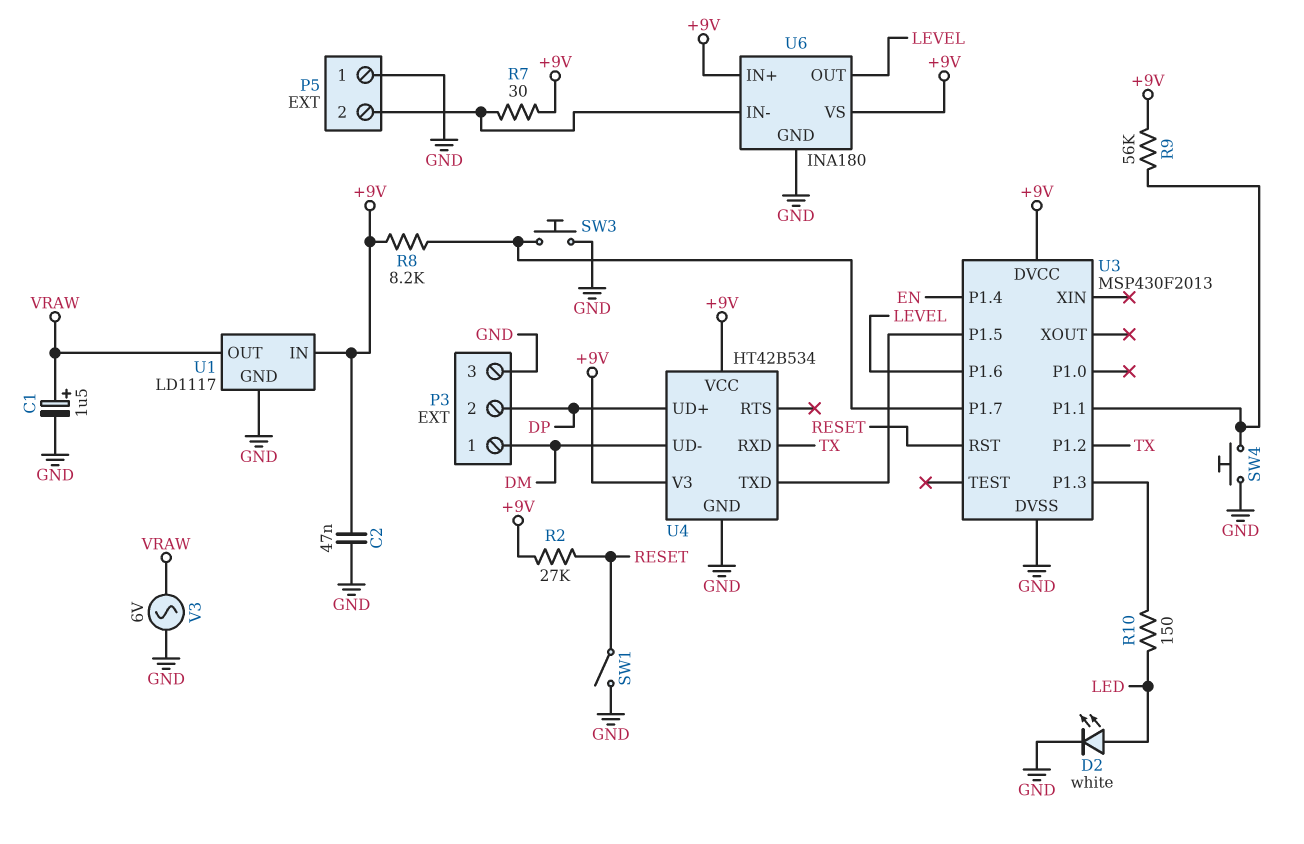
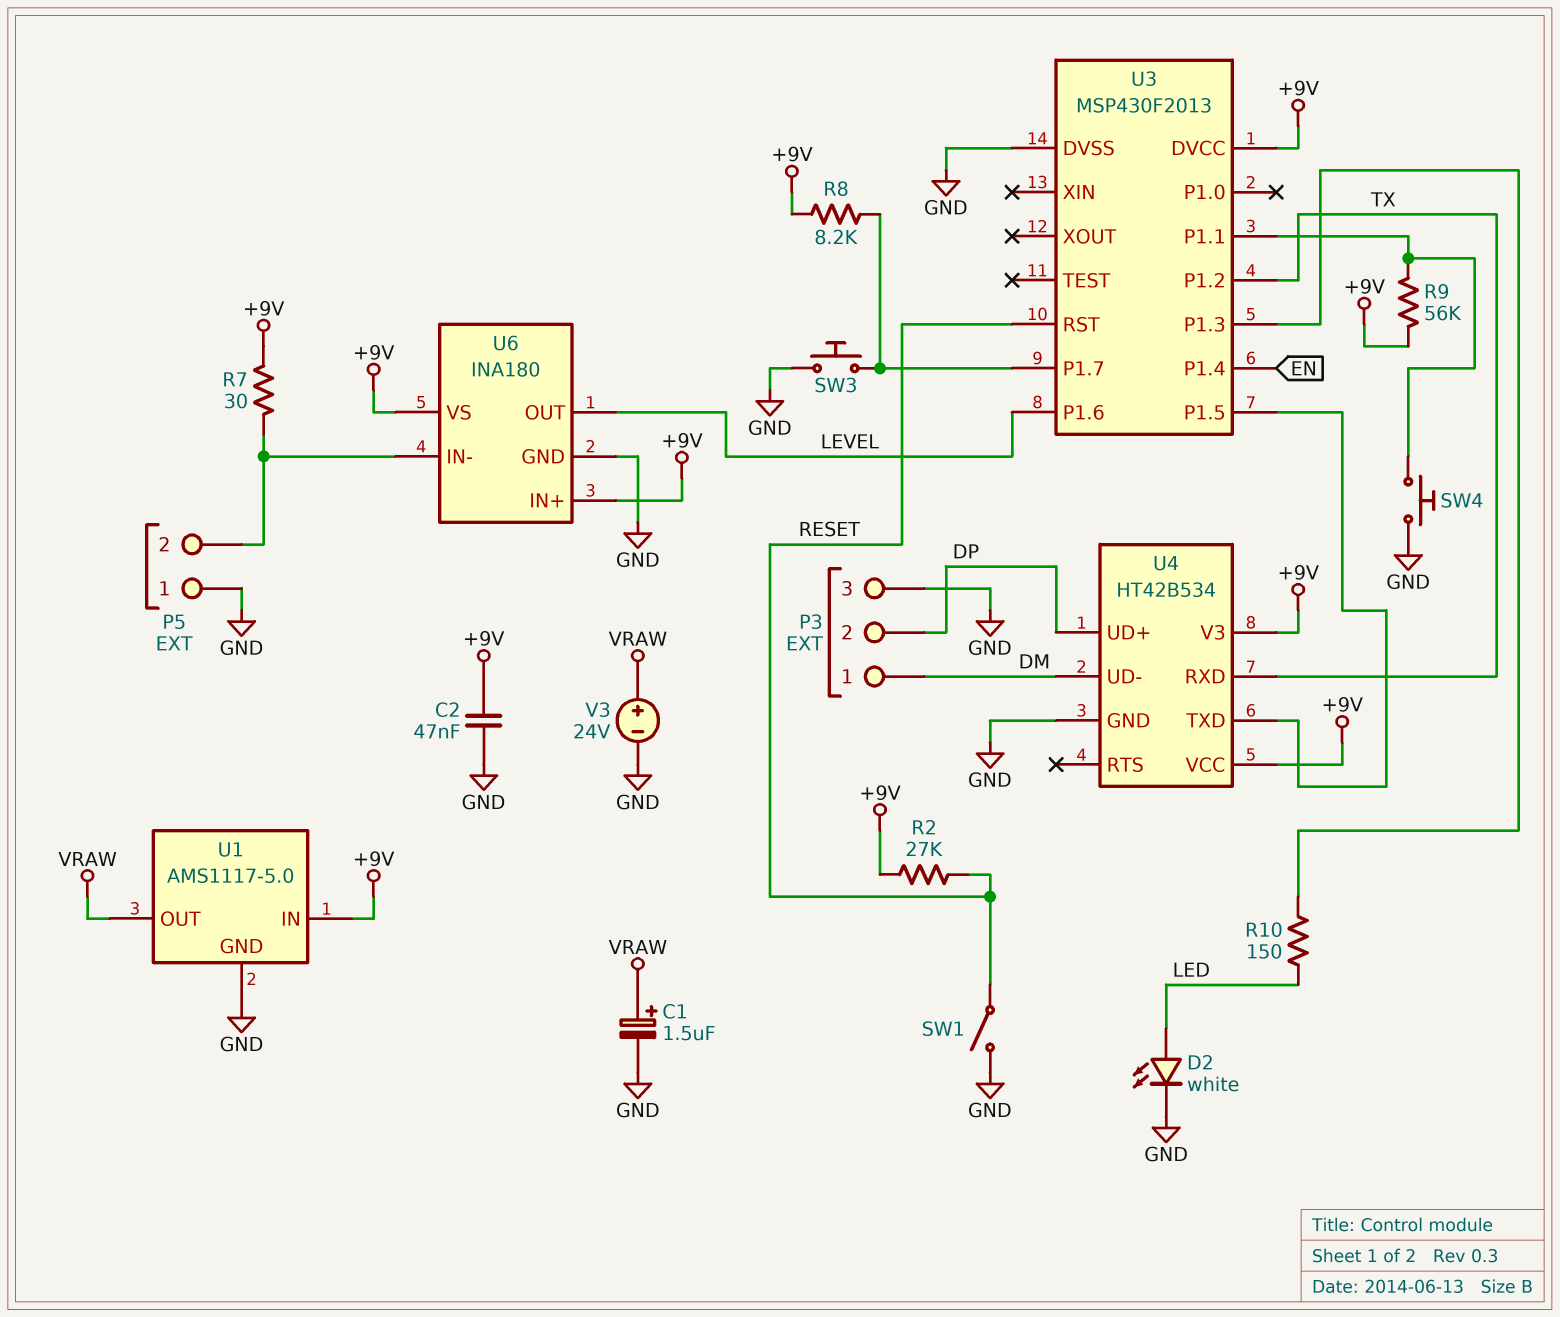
U1: LD1117 -> AMS1117-5.0
V3: AC 6V (GND, VRAW) -> 24V (plus VRAW, minus GND)

